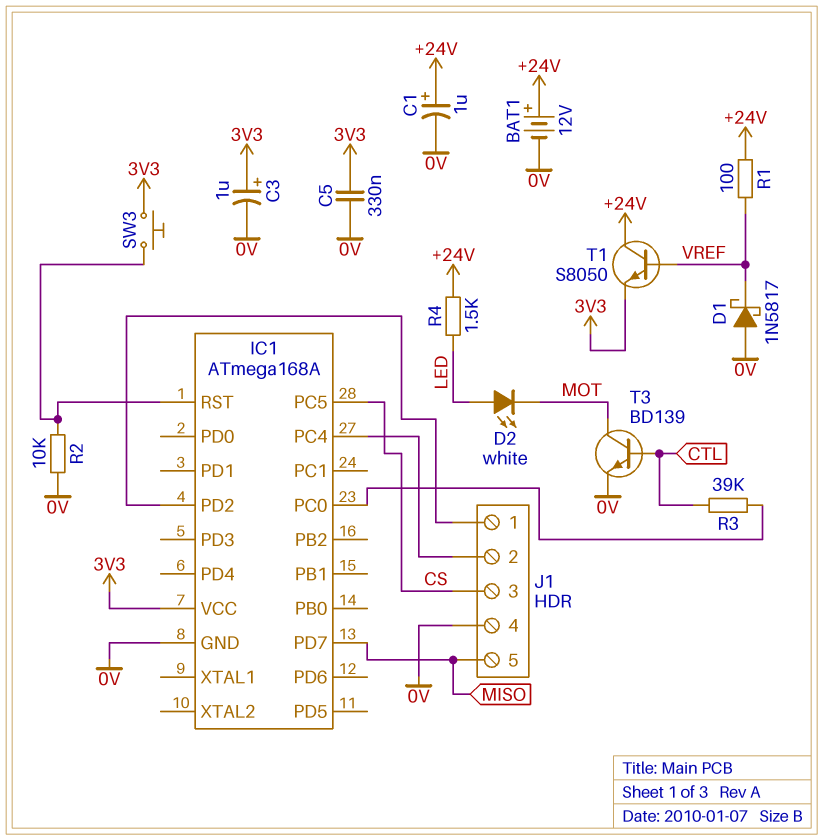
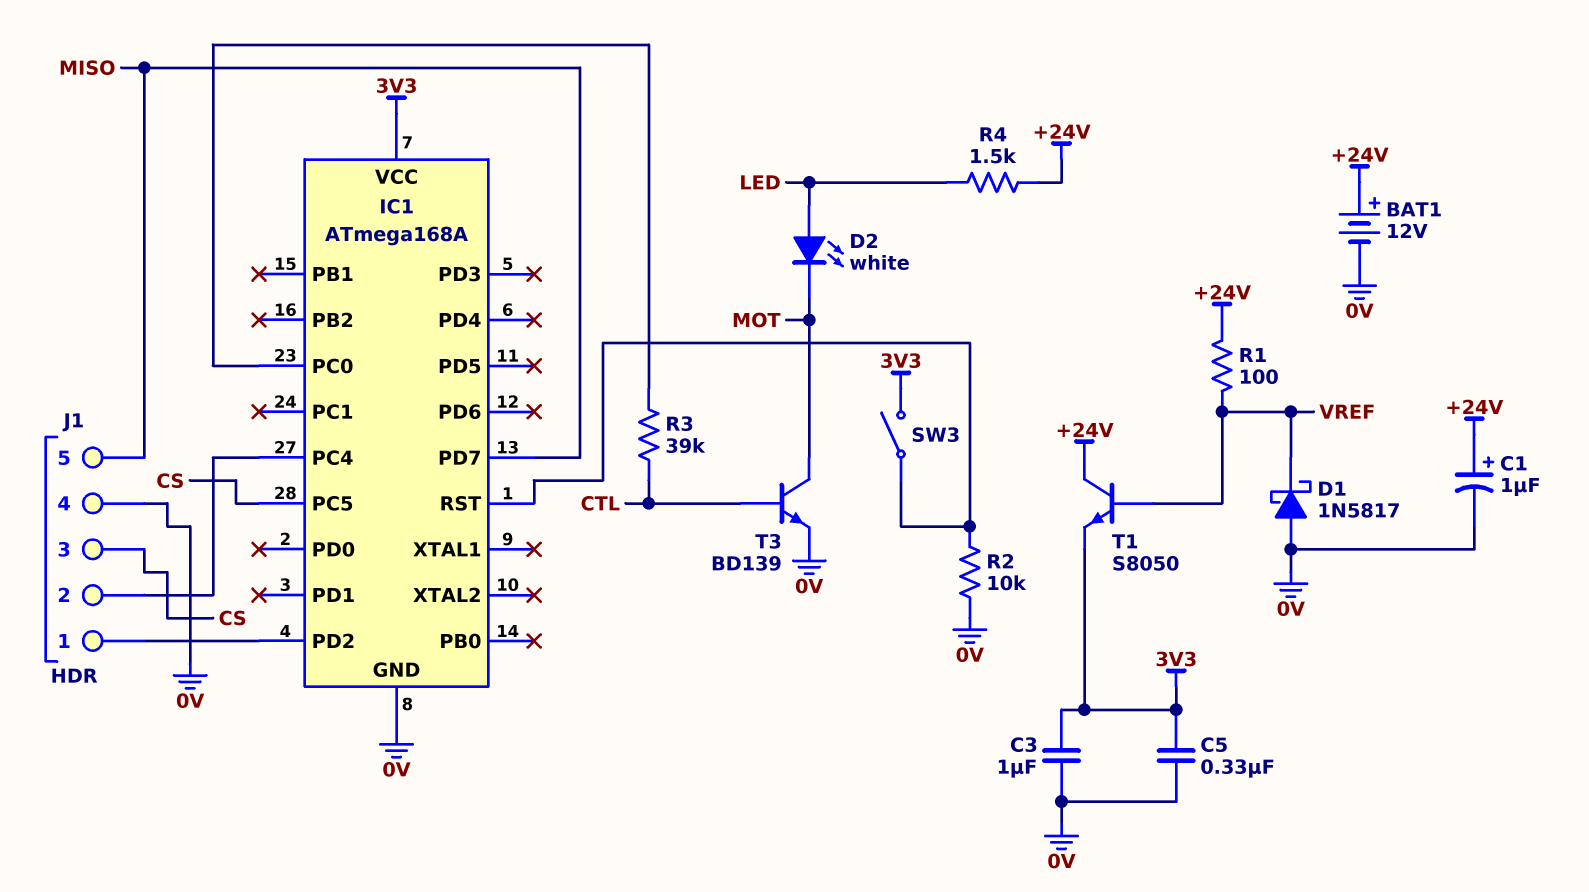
C3: 1uF (plus 3V3, minus 0V) -> 1uF (0V, 3V3)
SW3: button (3V3, IC1/RST) -> switch (3V3, IC1/RST)

